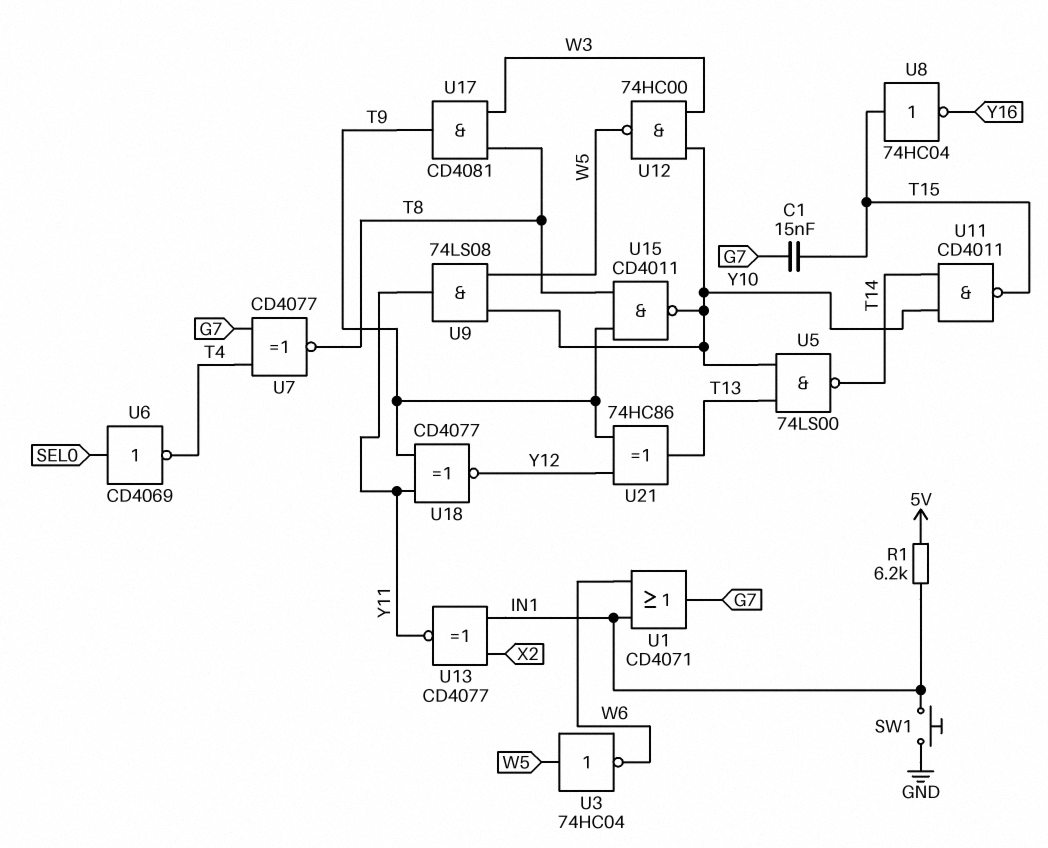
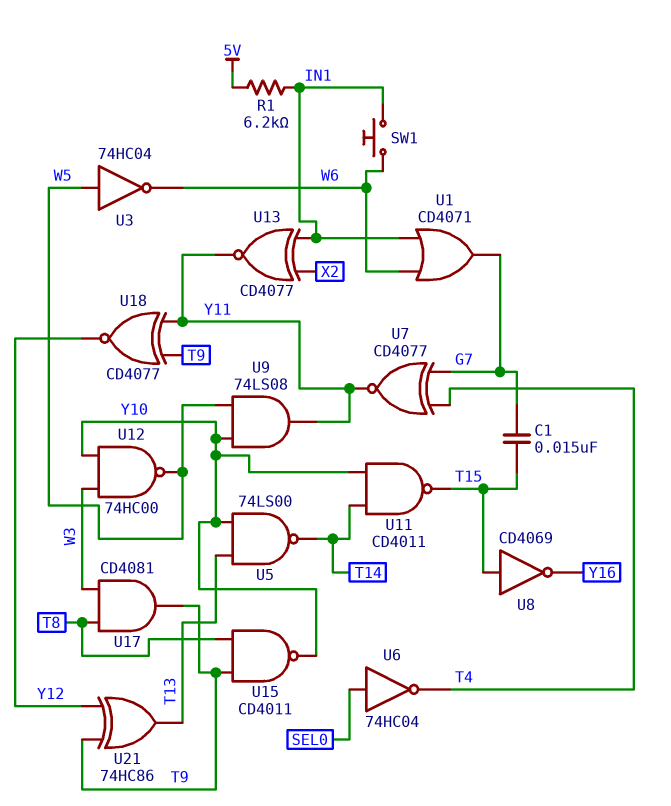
SW1: button (GND, IN1) -> button (IN1, W6)
U6: NOT CD4069 (in SEL0, out T4) -> NOT 74HC04 (in SEL0, out T4)
U7: XNOR CD4077 (in G7, in T4, out T8) -> XNOR CD4077 (in G7, in T4, out Y11)
U8: NOT 74HC04 (in T15, out Y16) -> NOT CD4069 (in T15, out Y16)

